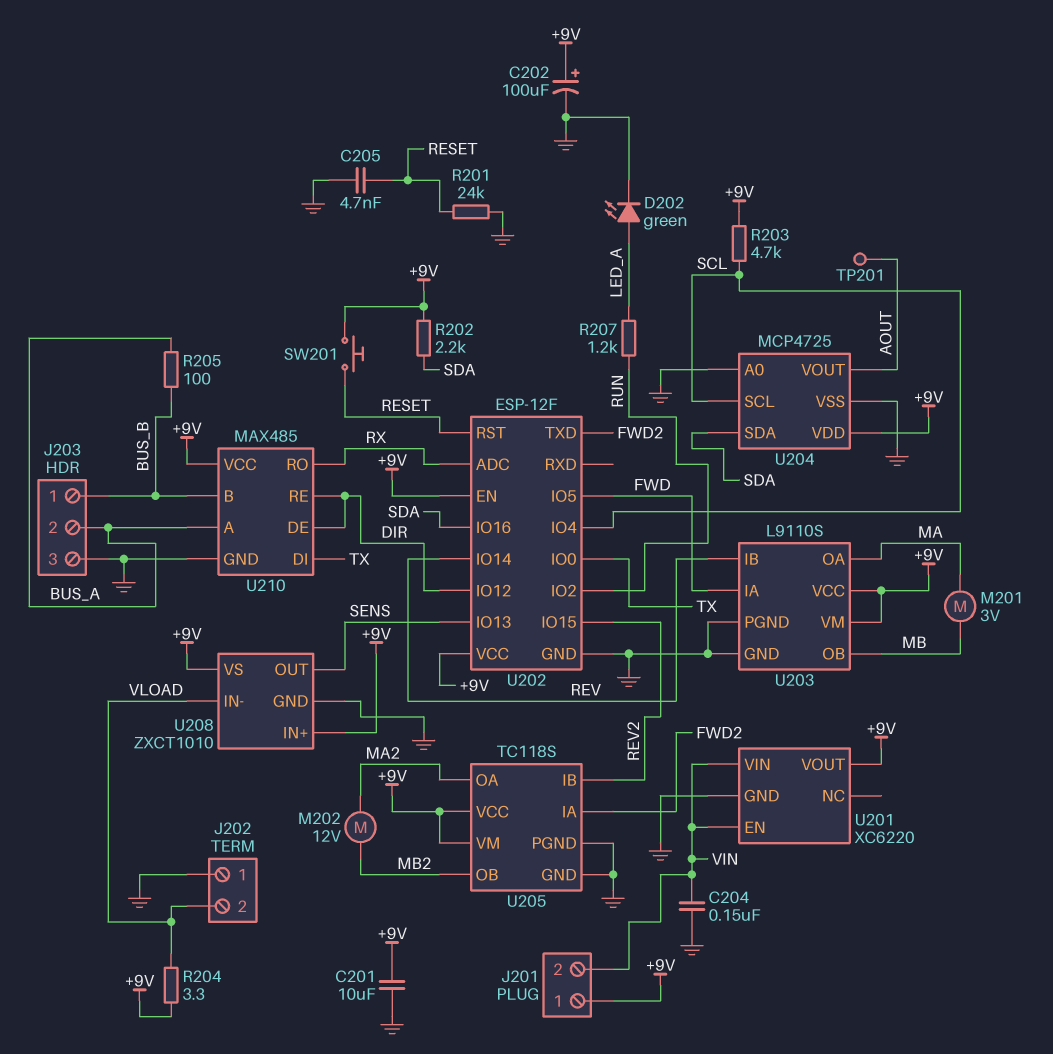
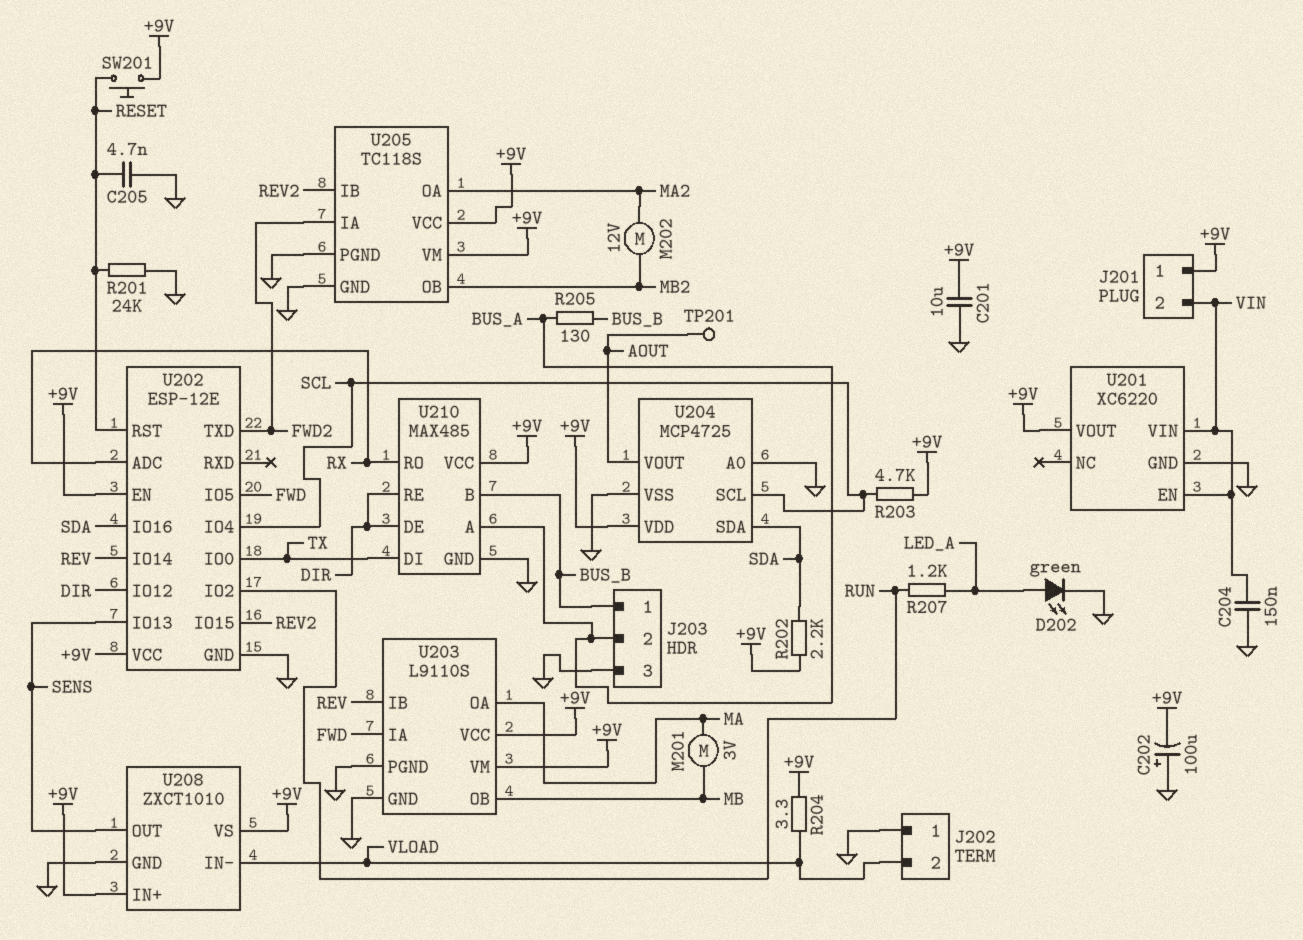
C202: 100uF (plus +9V, minus GND) -> 100uF (plus GND, minus +9V)
R205: 100 (BUS_A, BUS_B) -> 130 (BUS_A, BUS_B)
U202: ESP-12F -> ESP-12E

